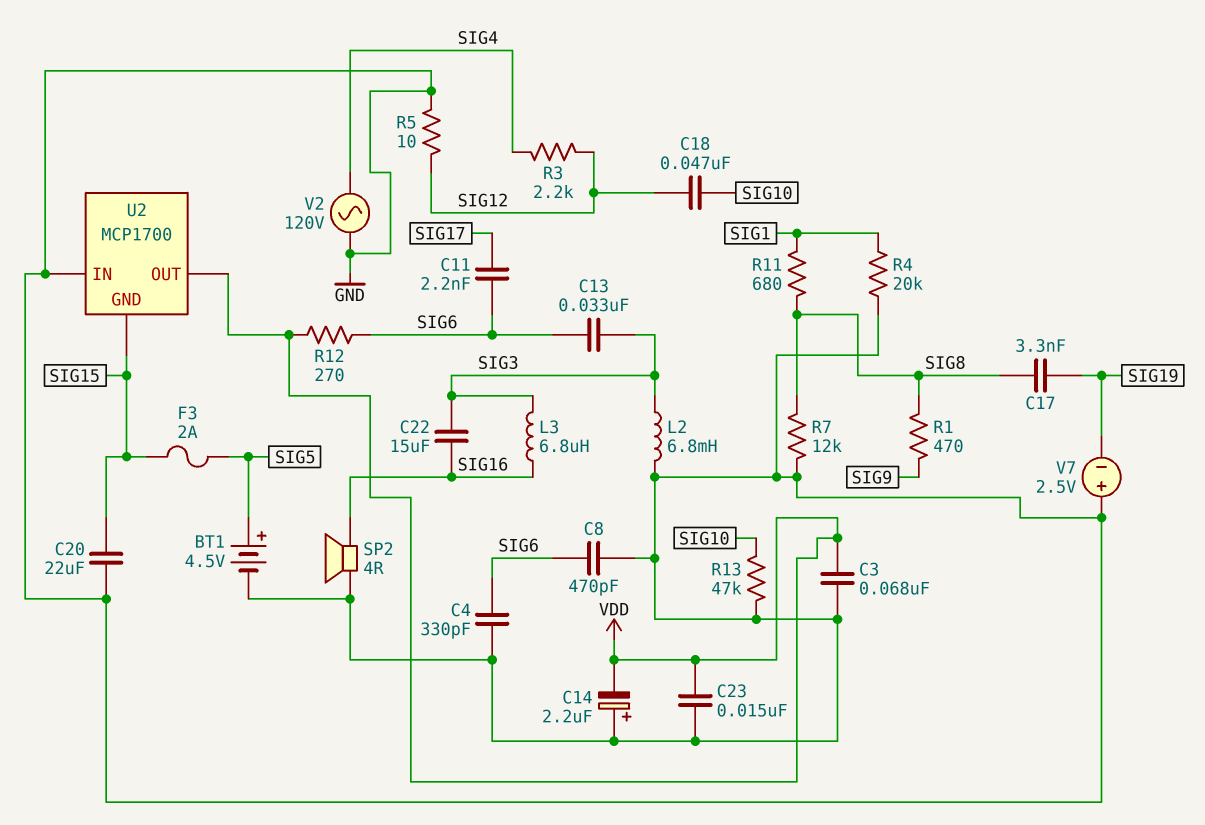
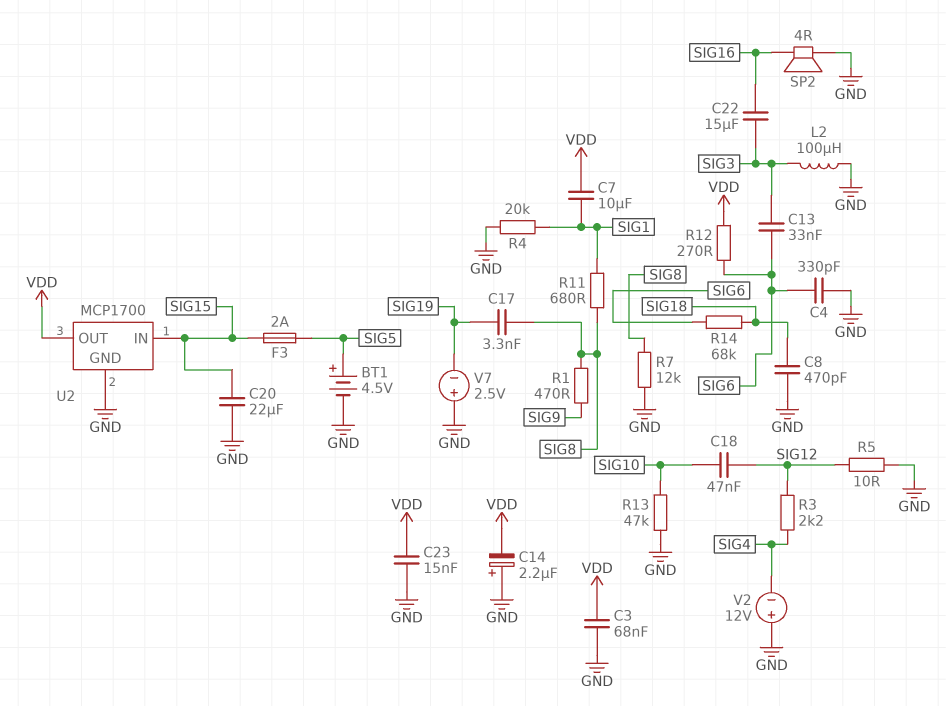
C7: none -> 10uF (SIG1, VDD)
C8: 470pF (GND, SIG6) -> 470pF (GND, SIG18)
C11: 2.2nF (SIG6, SIG17) -> none
L2: 6.8mH (GND, SIG3) -> 100uH (GND, SIG3)
L3: 6.8uH (SIG3, SIG16) -> none
R14: none -> 68k (SIG6, SIG18)
U2 pin GND: SIG15 -> GND
U2 pin IN: GND -> SIG15
V2: AC 120V (GND, SIG4) -> 12V (plus GND, minus SIG4)

